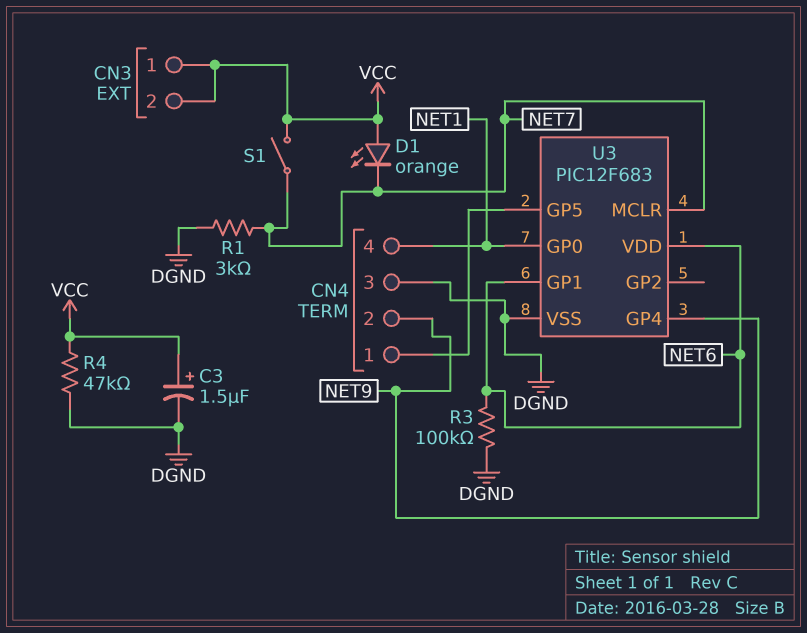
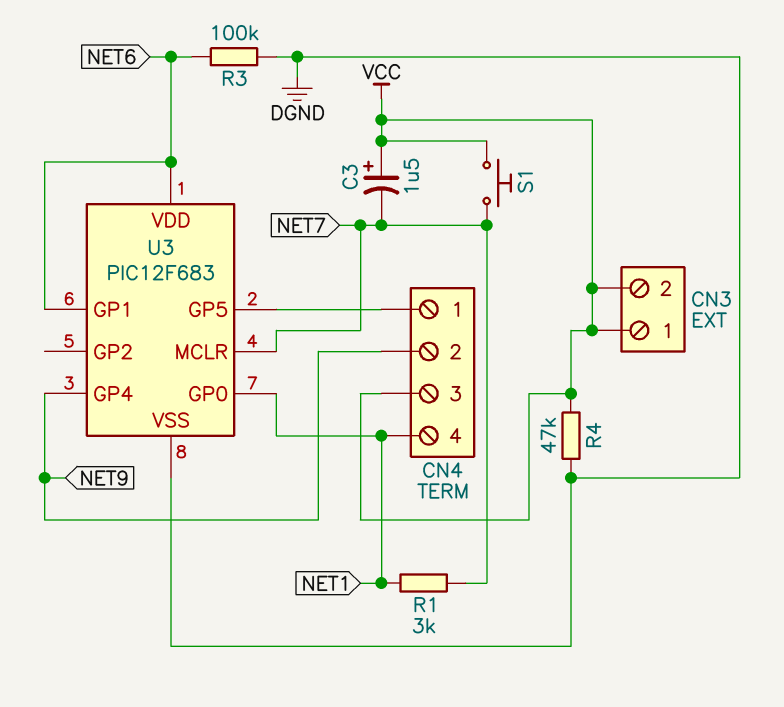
C3: 1.5uF (plus VCC, minus DGND) -> 1.5uF (plus VCC, minus NET7)
CN4 pin 3: DGND -> VCC
D1: LED orange (A VCC, K NET7) -> none
R1: 3k (DGND, NET7) -> 3k (NET1, NET7)
S1: switch (NET7, VCC) -> button (NET7, VCC)

